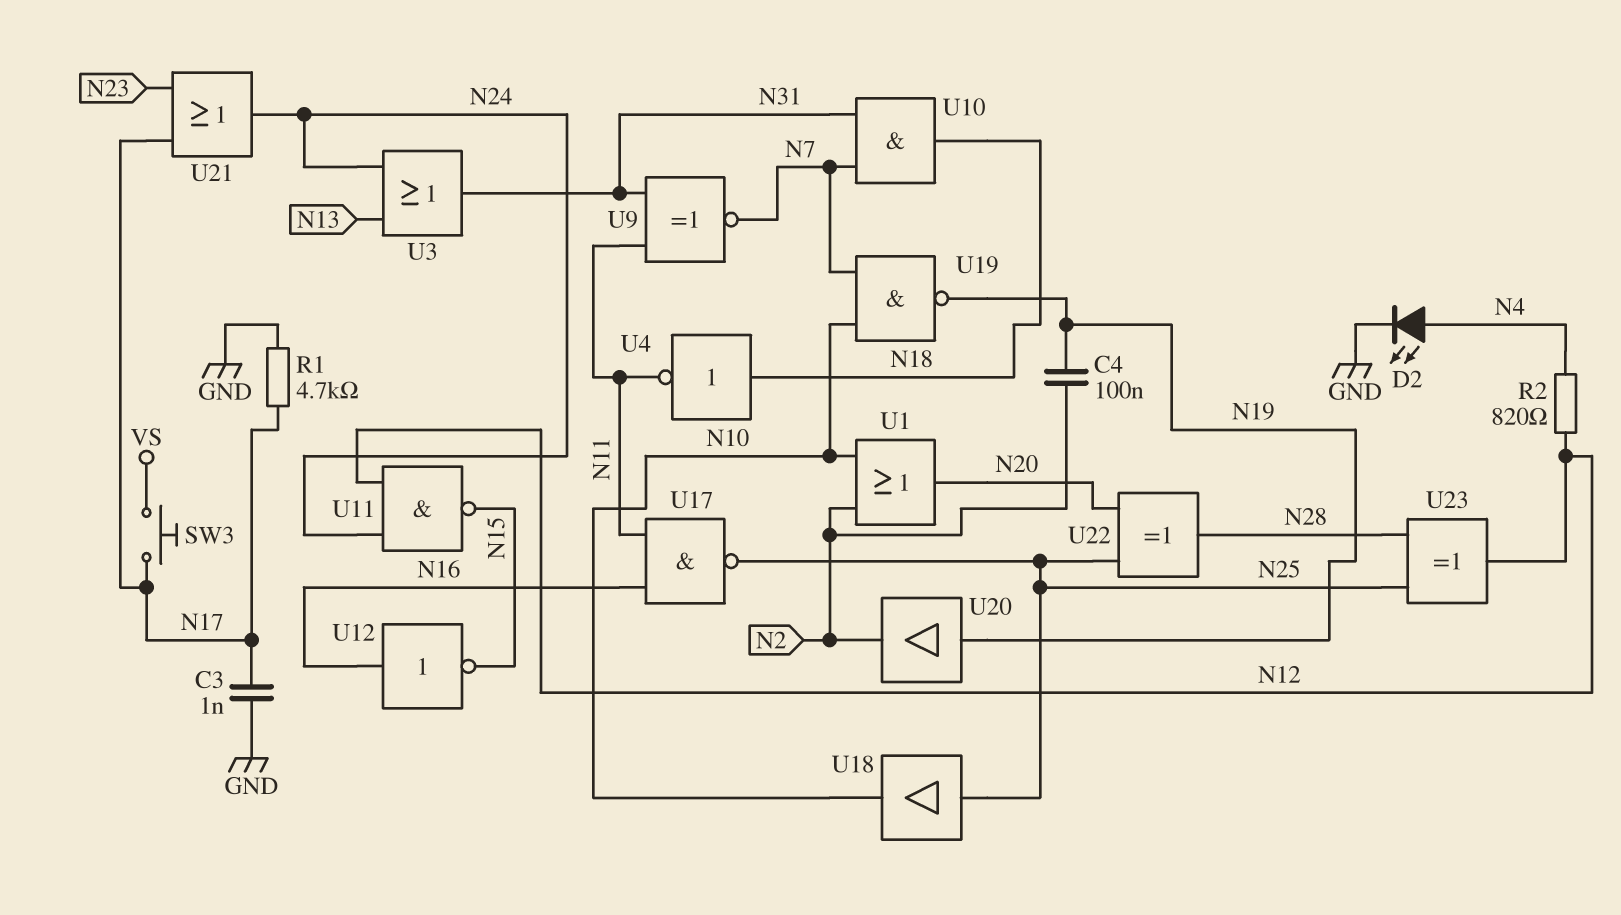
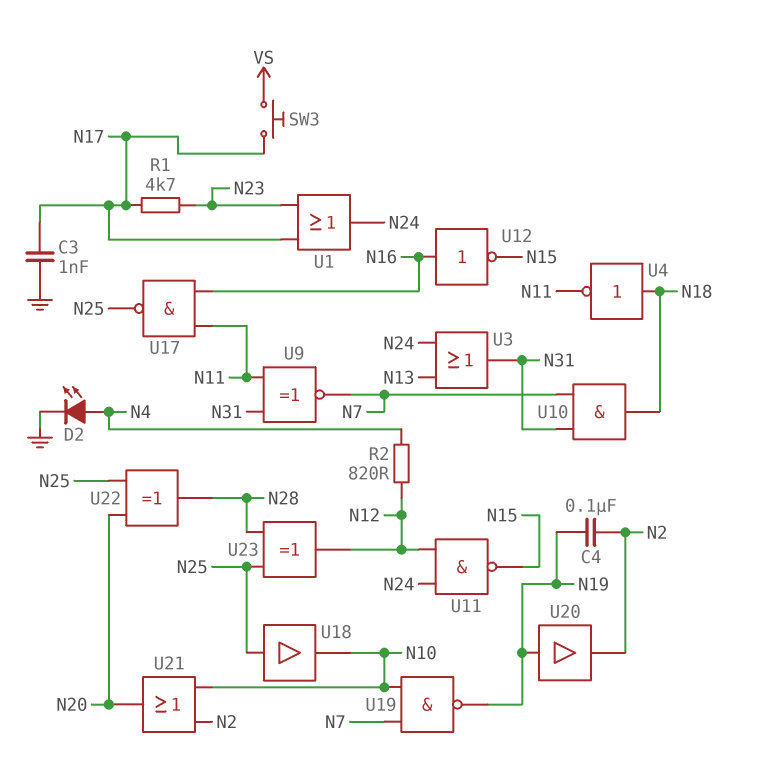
R1: 4.7k (GND, N17) -> 4.7k (N17, N23)
U1: OR (in N2, in N10, out N20) -> OR (in N17, in N23, out N24)
U21: OR (in N17, in N23, out N24) -> OR (in N2, in N10, out N20)

